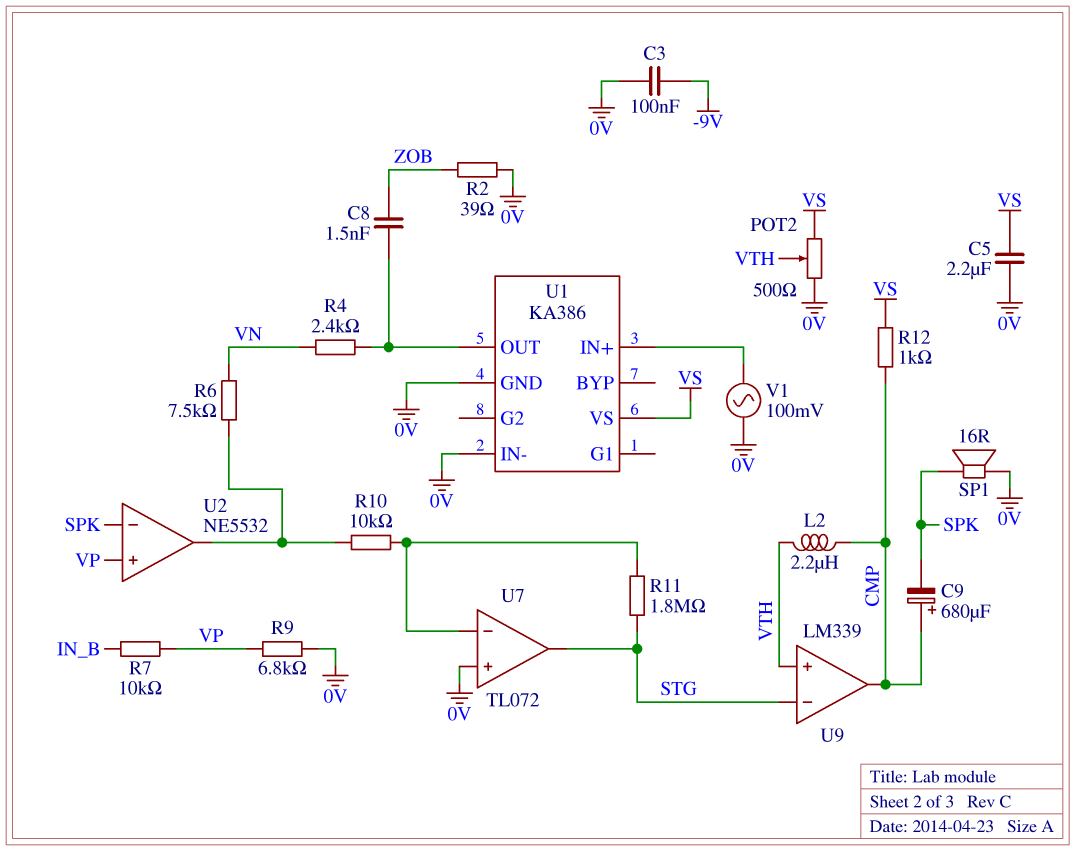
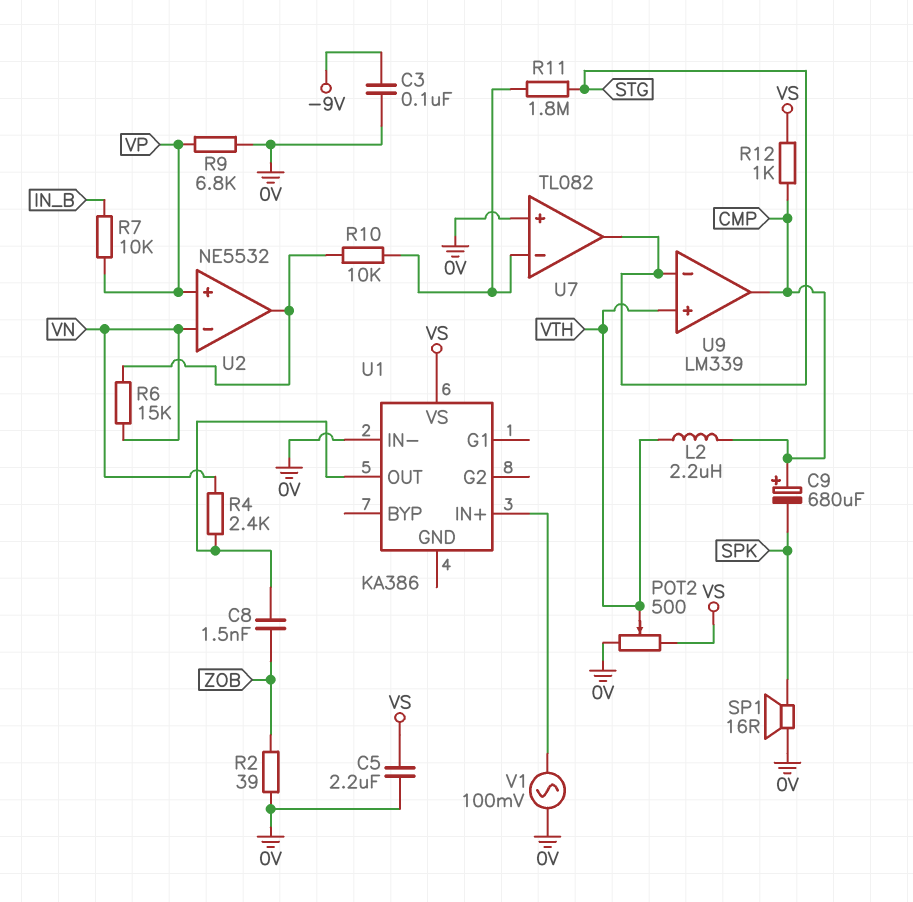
R6: 7.5k (U2/out, VN) -> 15k (U2/out, VN)
U1 pin GND: 0V -> none
U2 pin in-: SPK -> VN
U7: TL072 -> TL082

